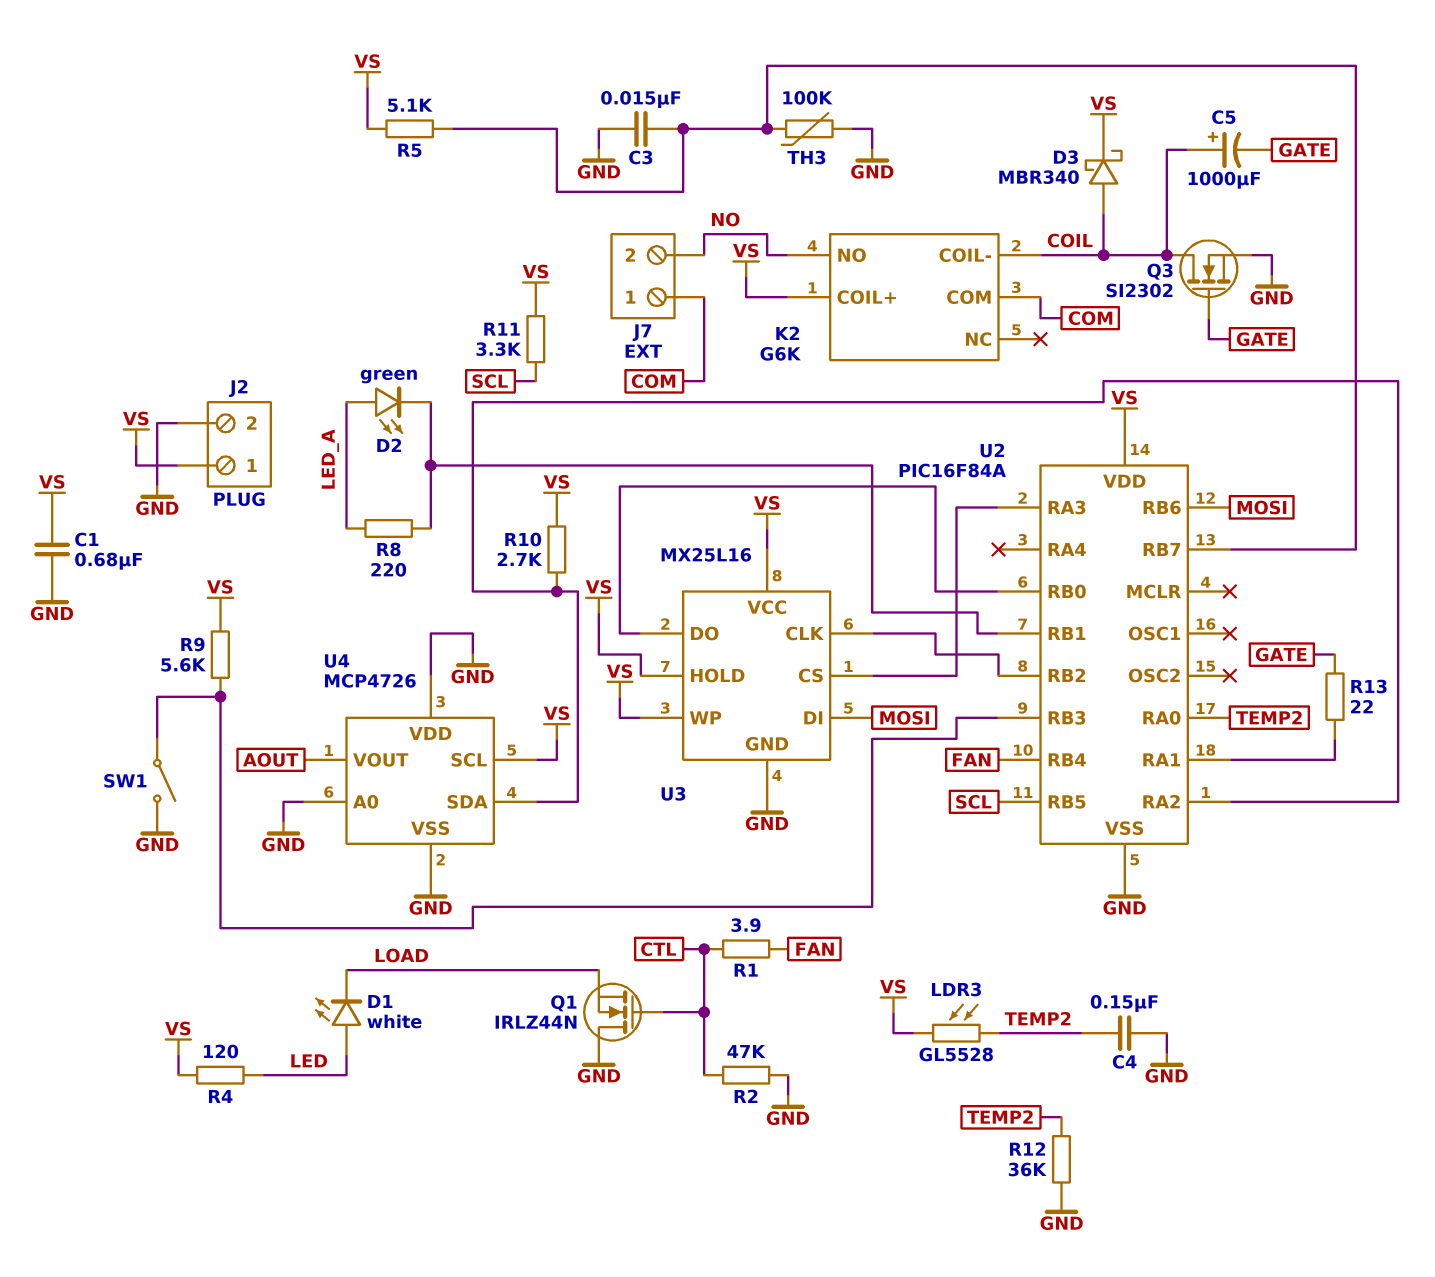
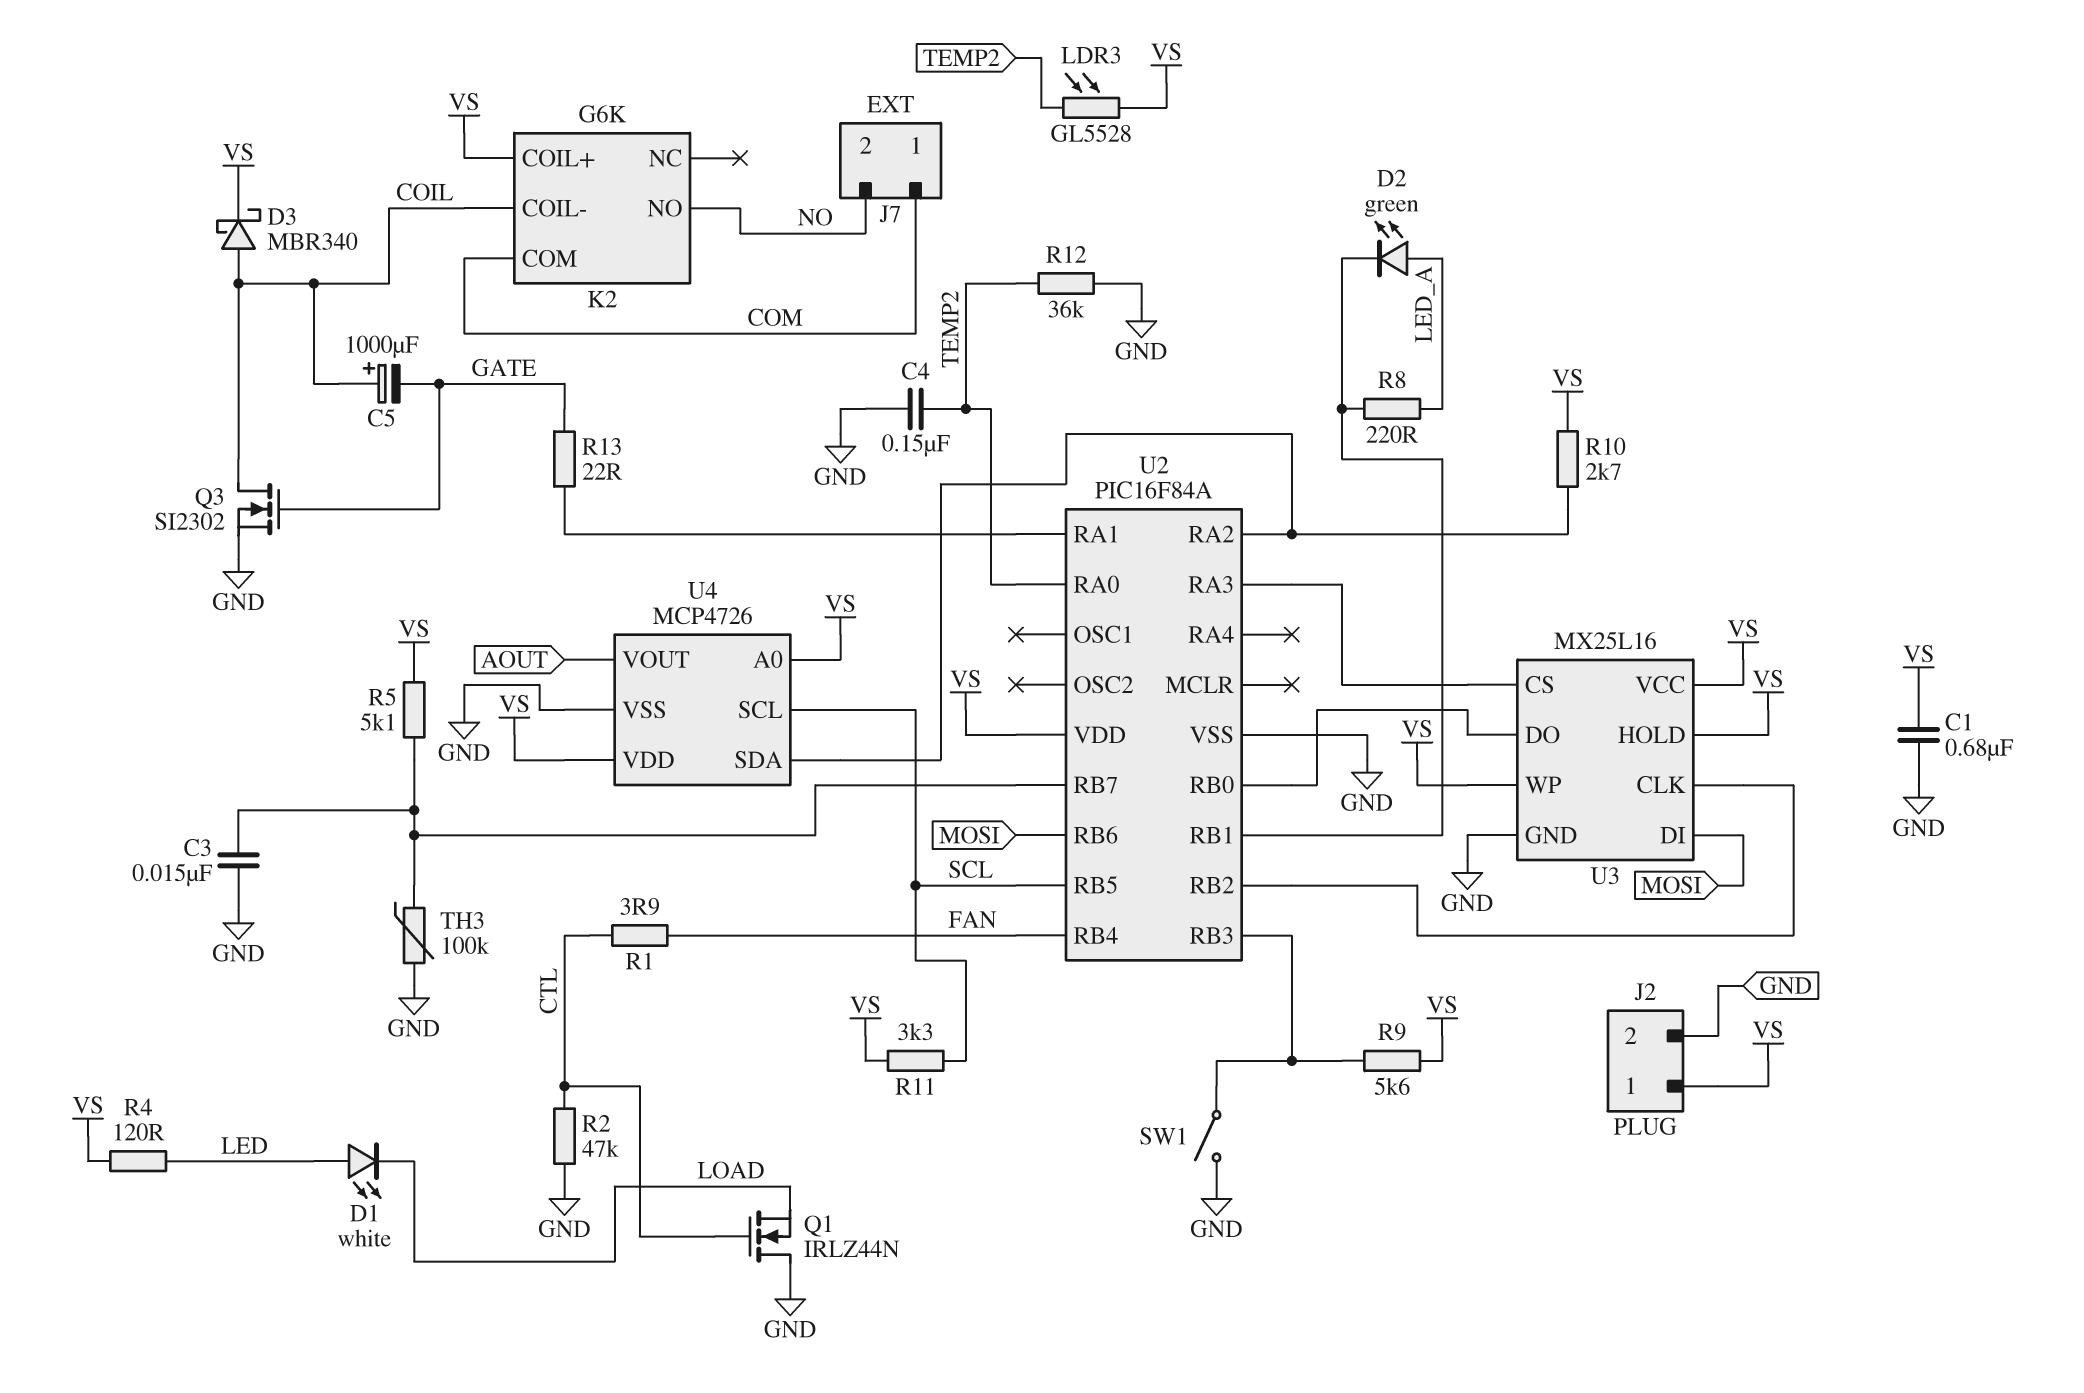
U4 pin A0: GND -> VS
U4 pin SCL: VS -> SCL
U4 pin VDD: GND -> VS

